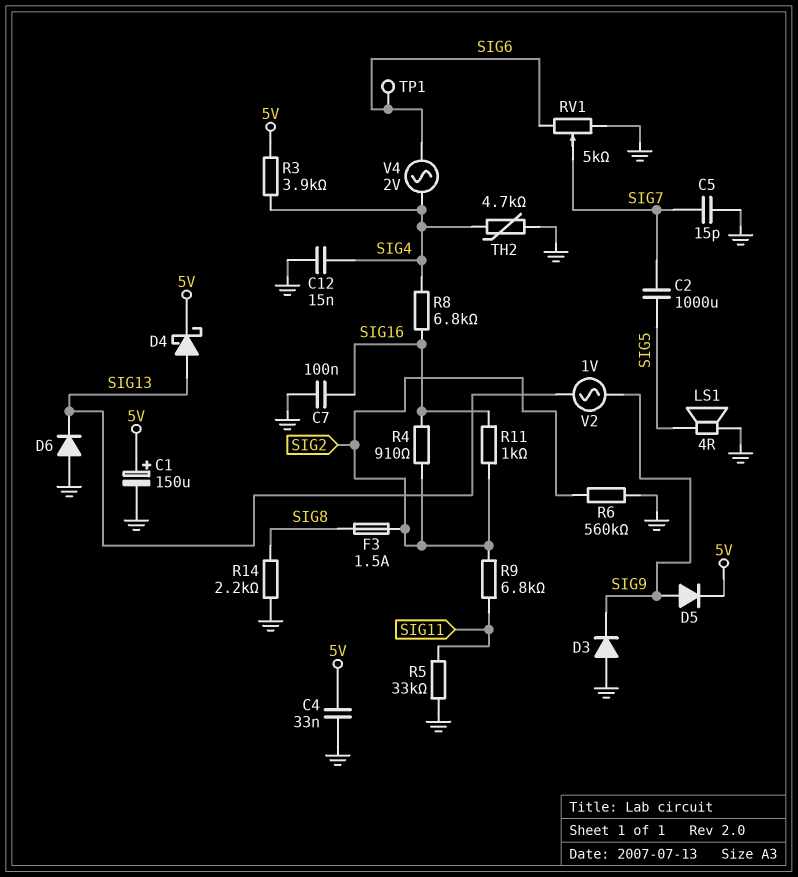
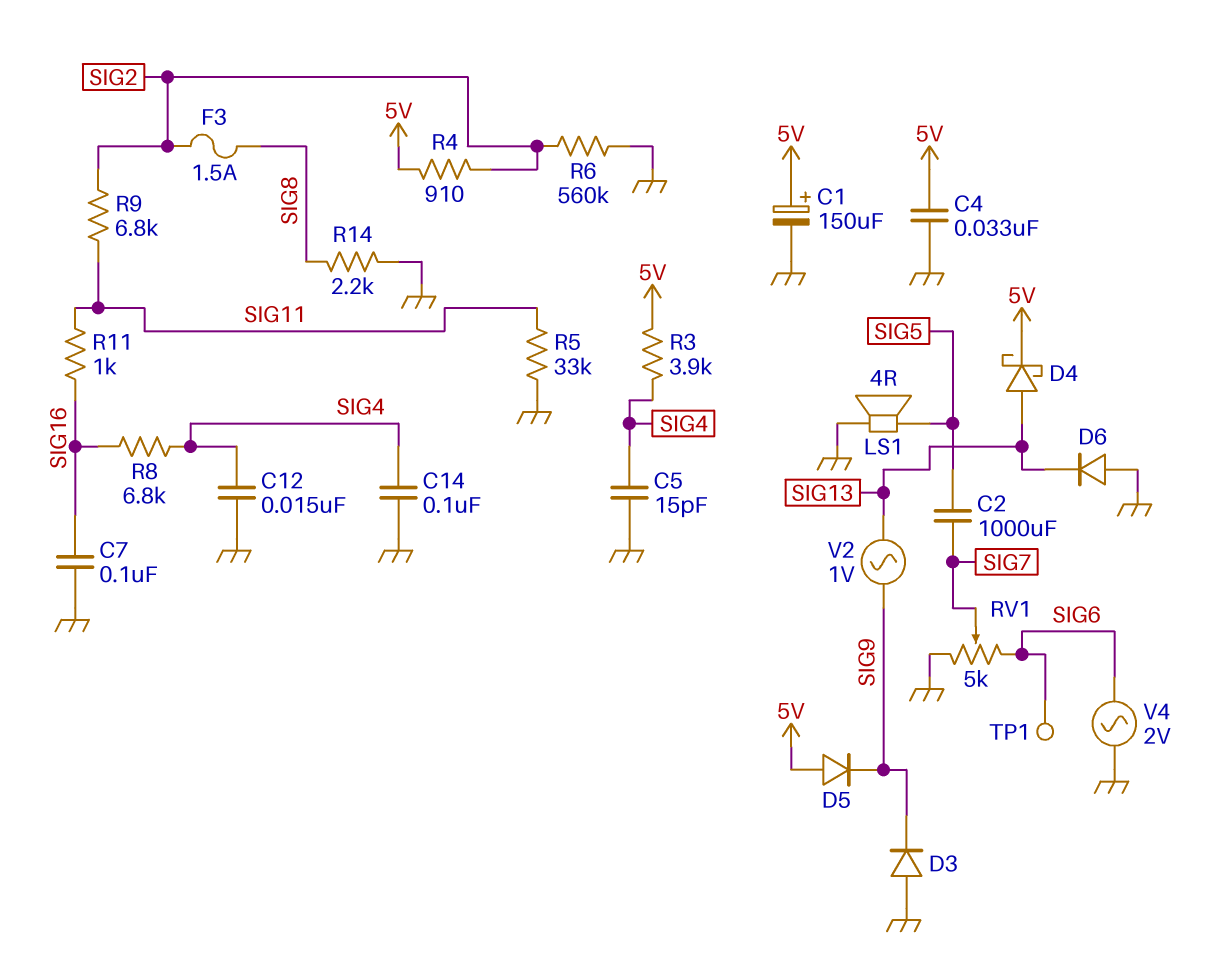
C5: 15pF (GND, SIG7) -> 15pF (GND, SIG4)
C14: none -> 100nF (GND, SIG4)
D5: diode (A SIG9, K 5V) -> diode (A 5V, K SIG9)
R4: 910 (SIG2, SIG16) -> 910 (5V, SIG2)
R11: 1k (SIG2, SIG16) -> 1k (SIG11, SIG16)
TH2: 4.7k (GND, SIG4) -> none
V4: AC 2V (SIG4, SIG6) -> AC 2V (GND, SIG6)

